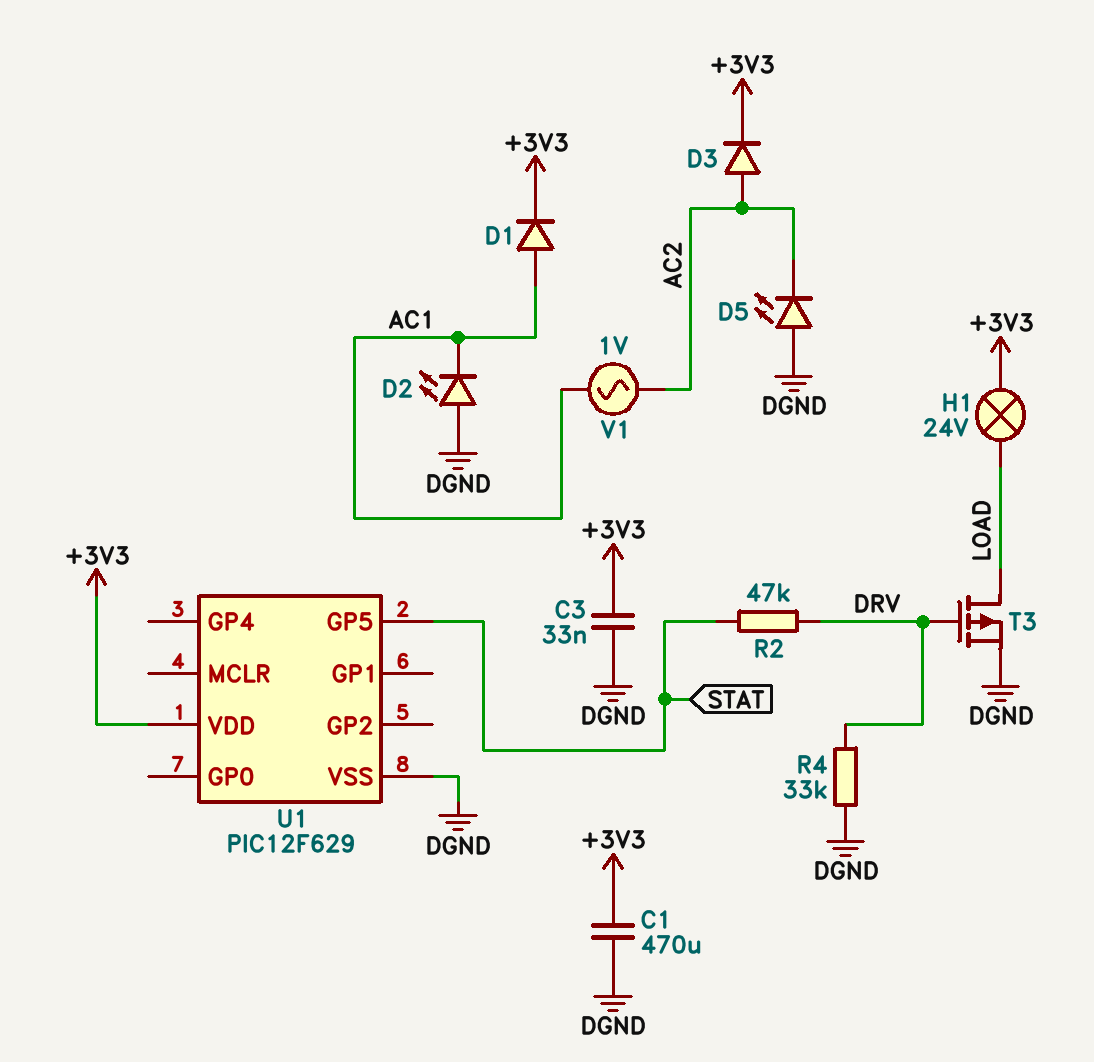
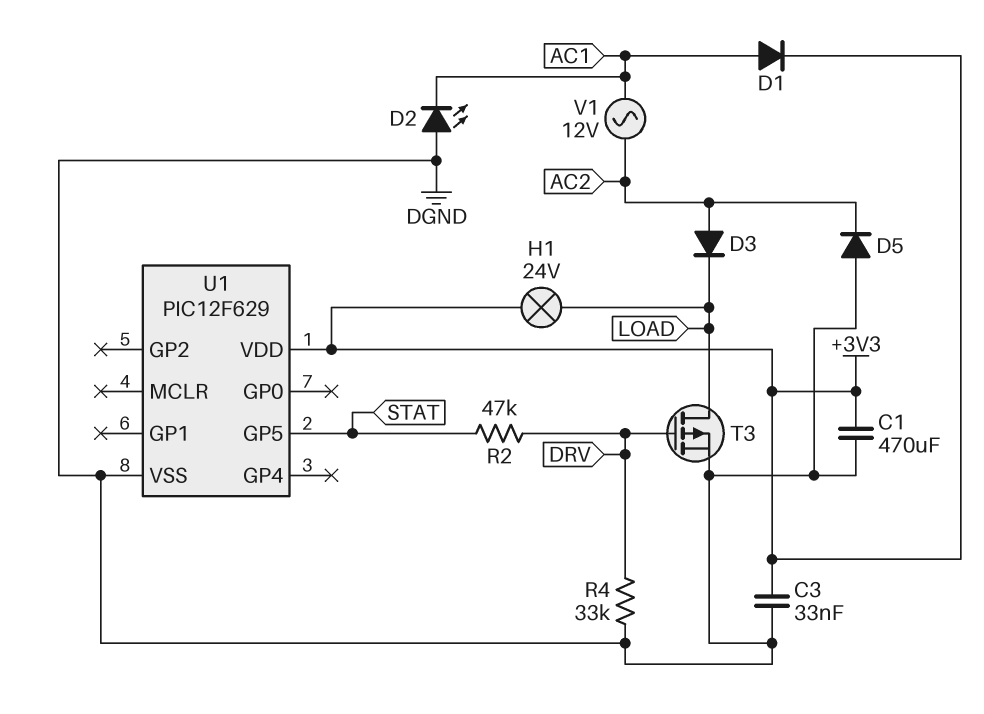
D3: diode (A AC2, K +3V3) -> diode (A AC2, K LOAD)
D5: LED (A DGND, K AC2) -> diode (A DGND, K AC2)
V1: AC 1V (AC1, AC2) -> AC 12V (AC1, AC2)

